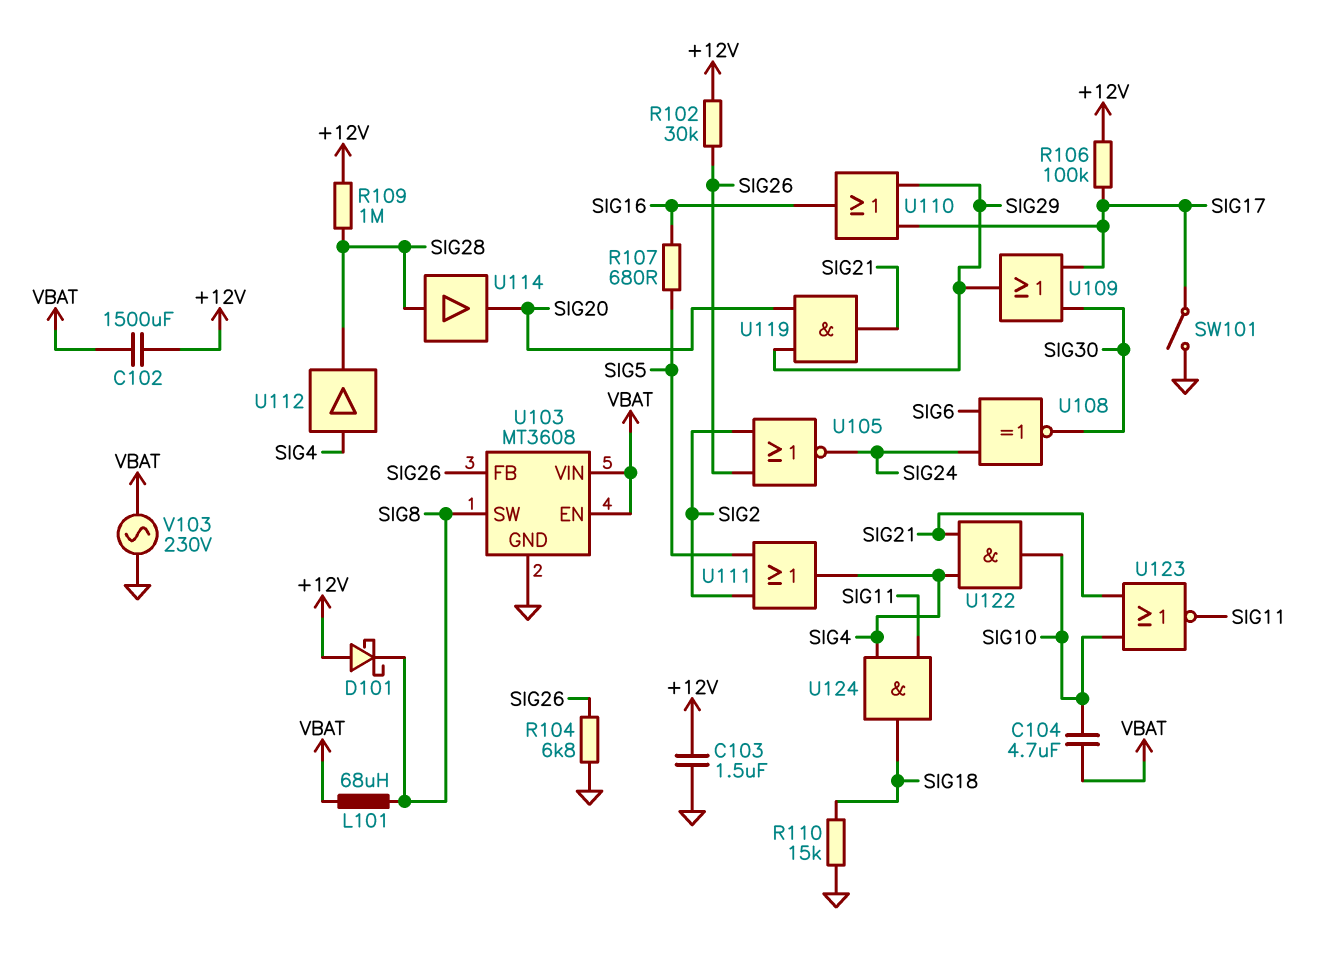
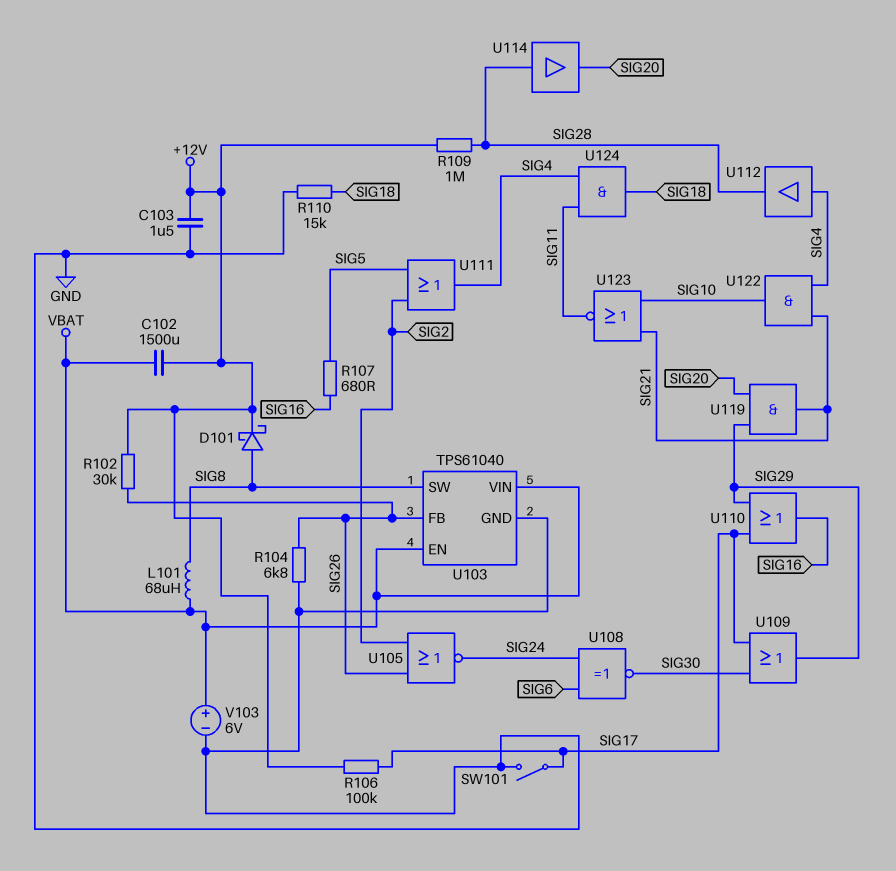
C104: 4.7uF (SIG10, VBAT) -> none
D101: schottky (A +12V, K SIG8) -> schottky (A SIG8, K +12V)
U103: MT3608 -> TPS61040
V103: AC 230V (GND, VBAT) -> 6V (plus VBAT, minus GND)

